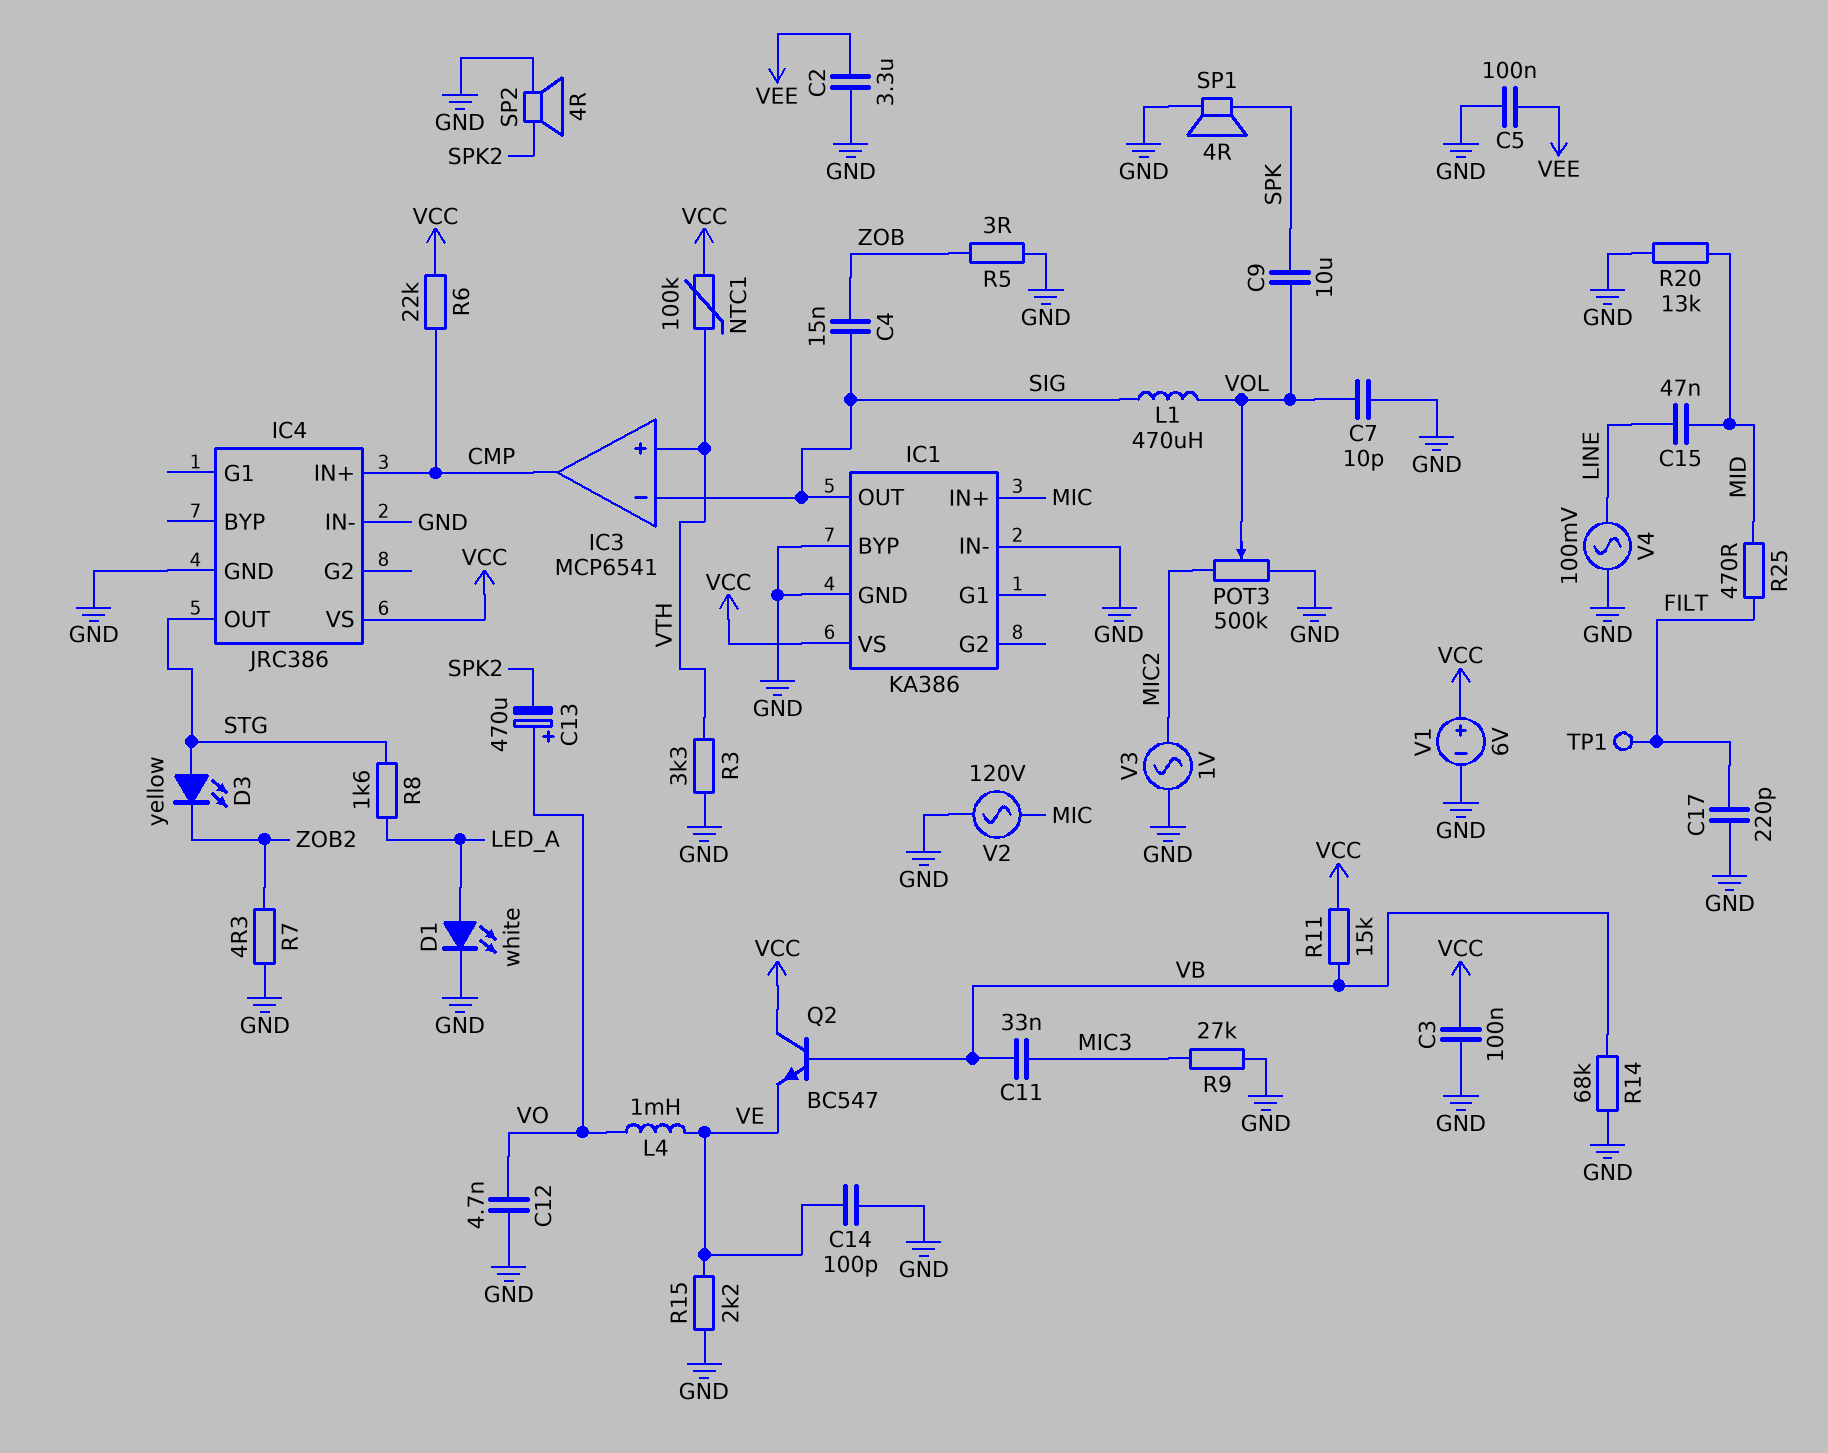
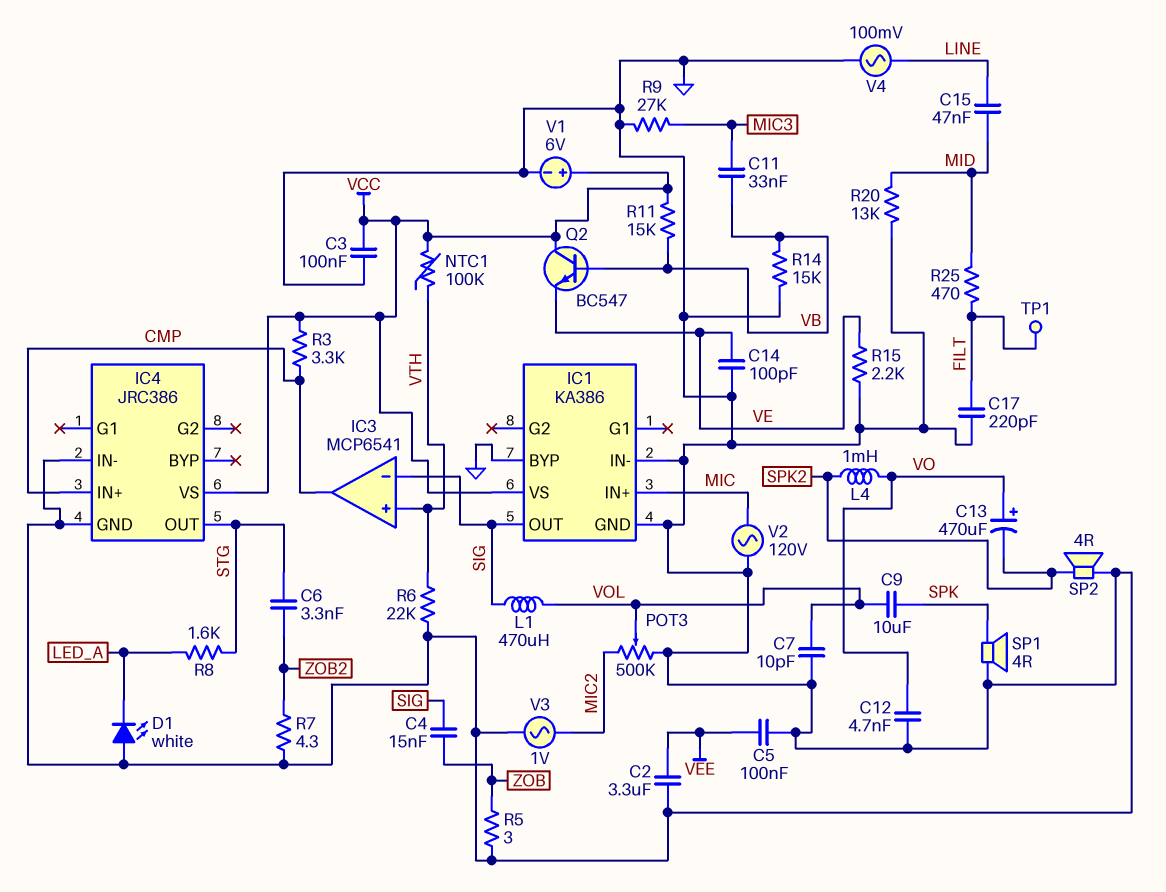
C6: none -> 3.3nF (STG, ZOB2)
D1: LED white (A LED_A, K GND) -> LED white (A GND, K LED_A)
D3: LED yellow (A STG, K ZOB2) -> none
L4: 1mH (VE, VO) -> 1mH (SPK2, VO)
R3: 3.3k (GND, VTH) -> 3.3k (CMP, VCC)
R6: 22k (CMP, VCC) -> 22k (GND, VTH)
R14: 68k (GND, VB) -> 15k (GND, VB)

